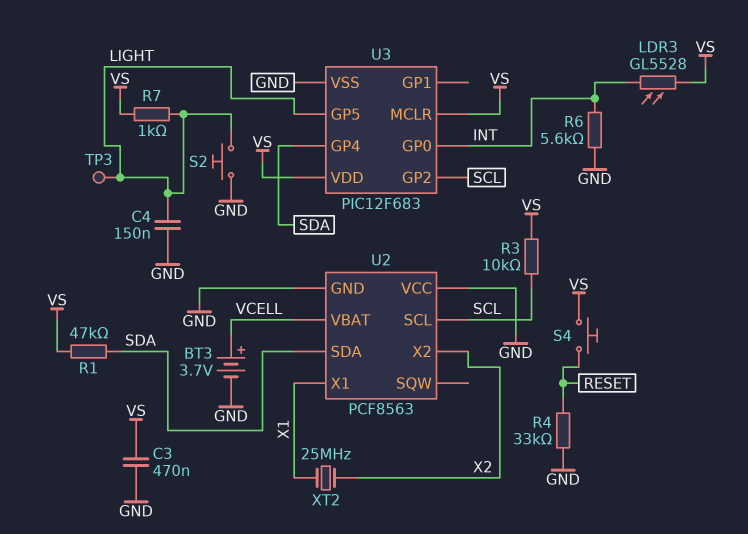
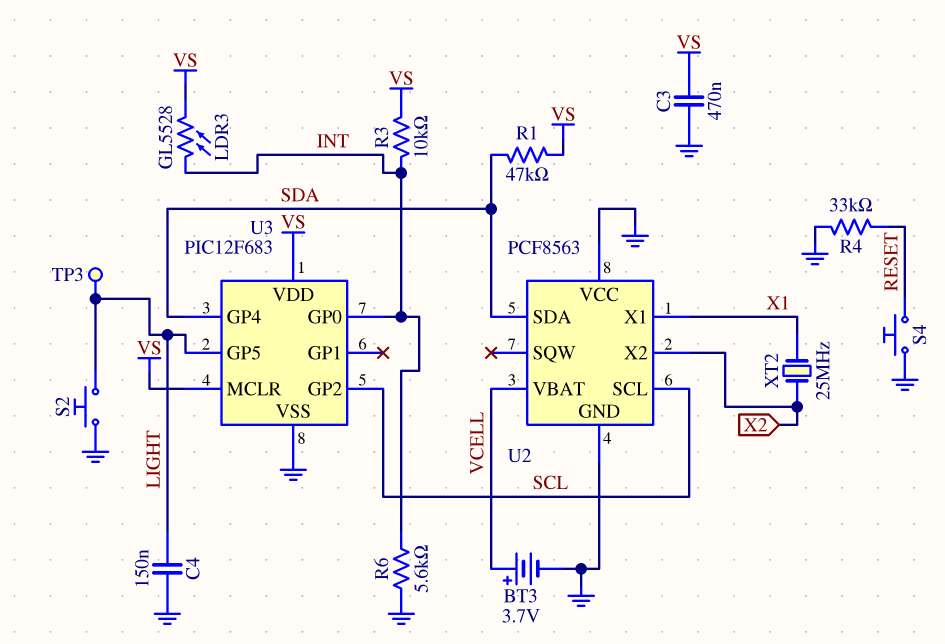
R3: 10k (SCL, VS) -> 10k (INT, VS)
R7: 1k (LIGHT, VS) -> none
S4: button (RESET, VS) -> button (GND, RESET)

